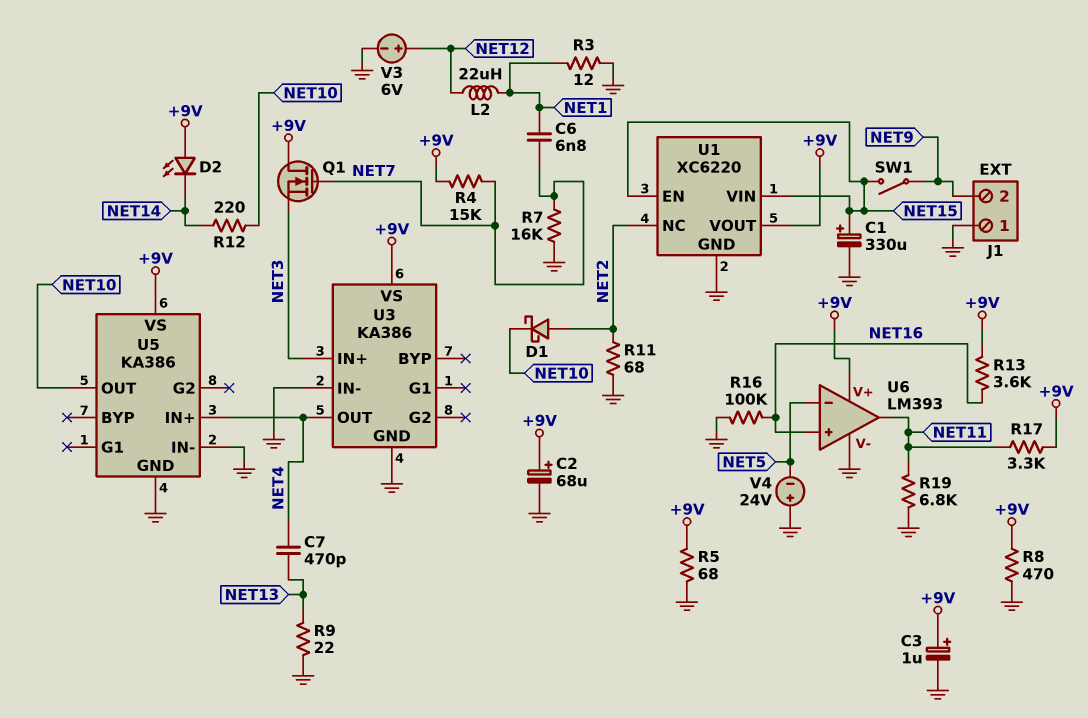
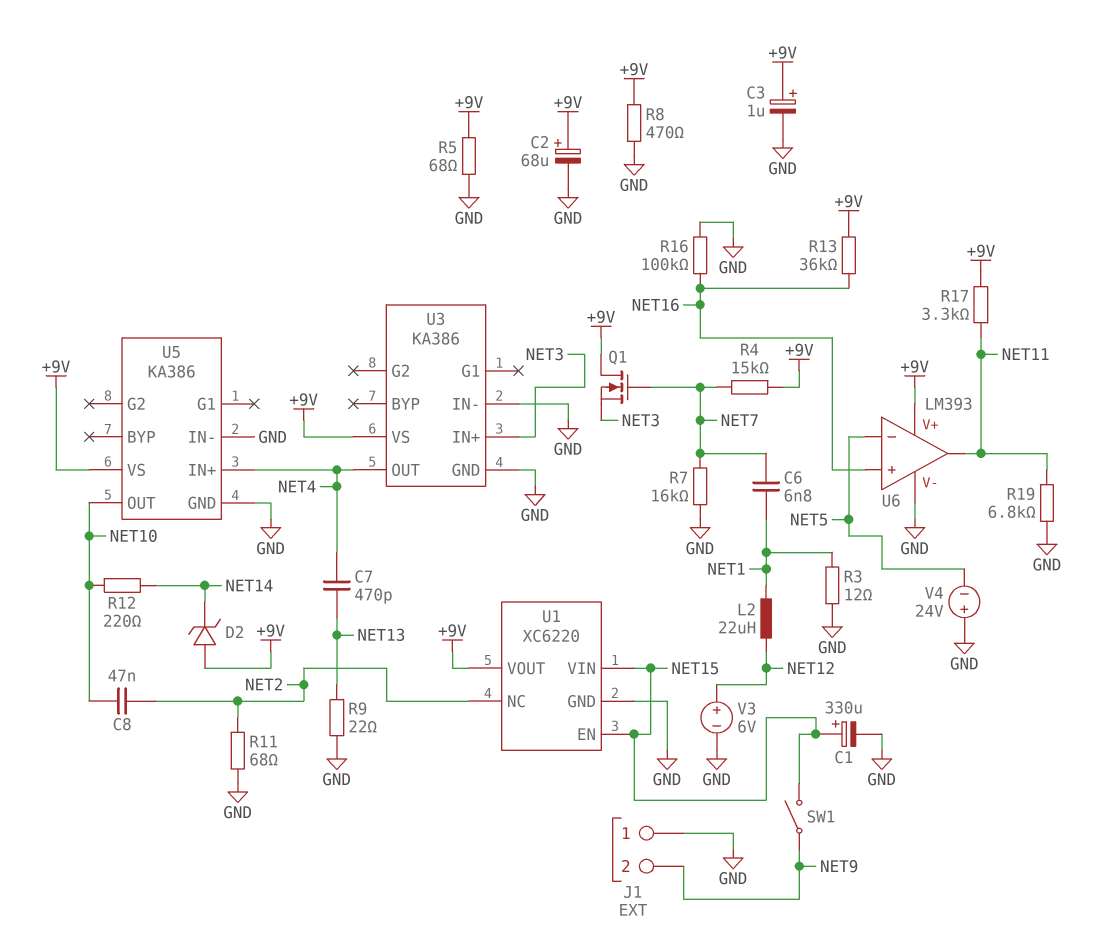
C8: none -> 47nF (NET2, NET10)
D1: schottky (A NET2, K NET10) -> none
D2: LED (A +9V, K NET14) -> zener (A +9V, K NET14)
R13: 3.6k (+9V, NET16) -> 36k (+9V, NET16)

